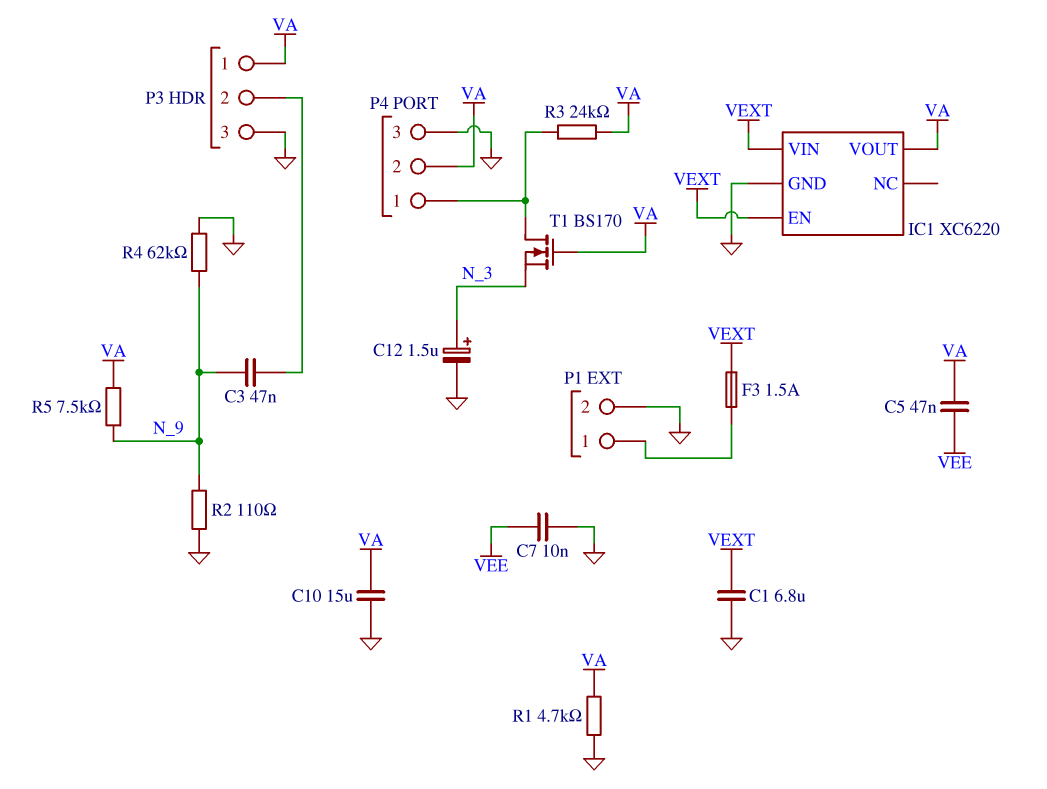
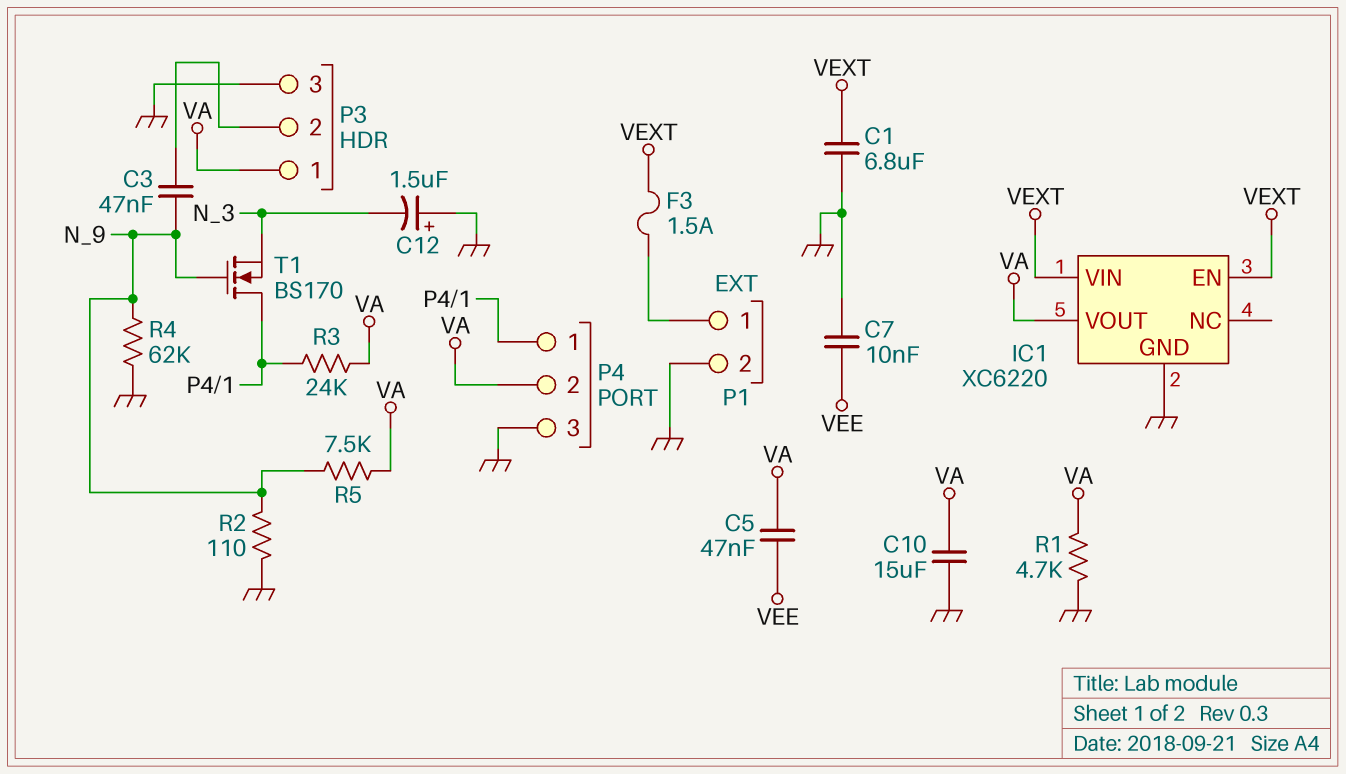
C12: 1.5uF (plus N_3, minus GND) -> 1.5uF (plus GND, minus N_3)
T1: NMOS BS170 (G VA, D P4/1, S N_3) -> NMOS BS170 (G N_9, D P4/1, S N_3)

